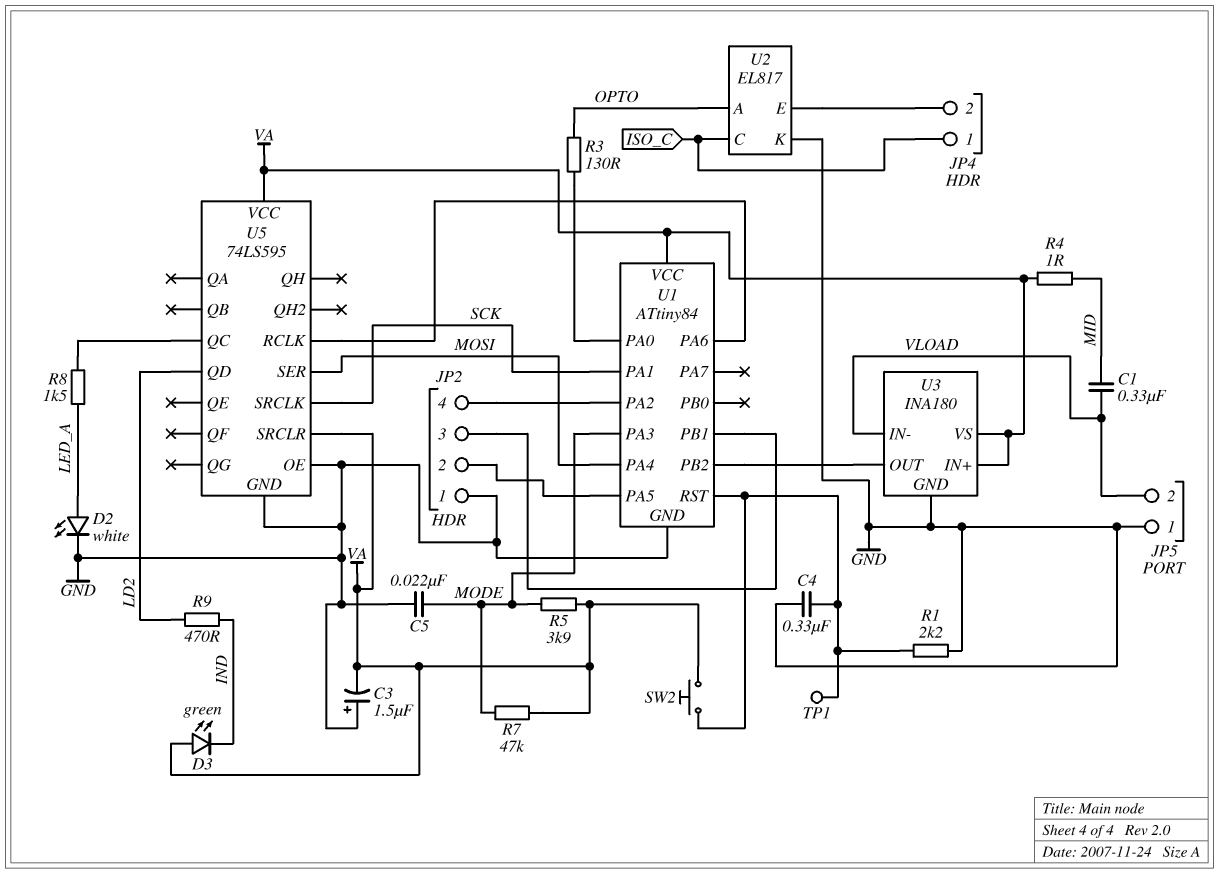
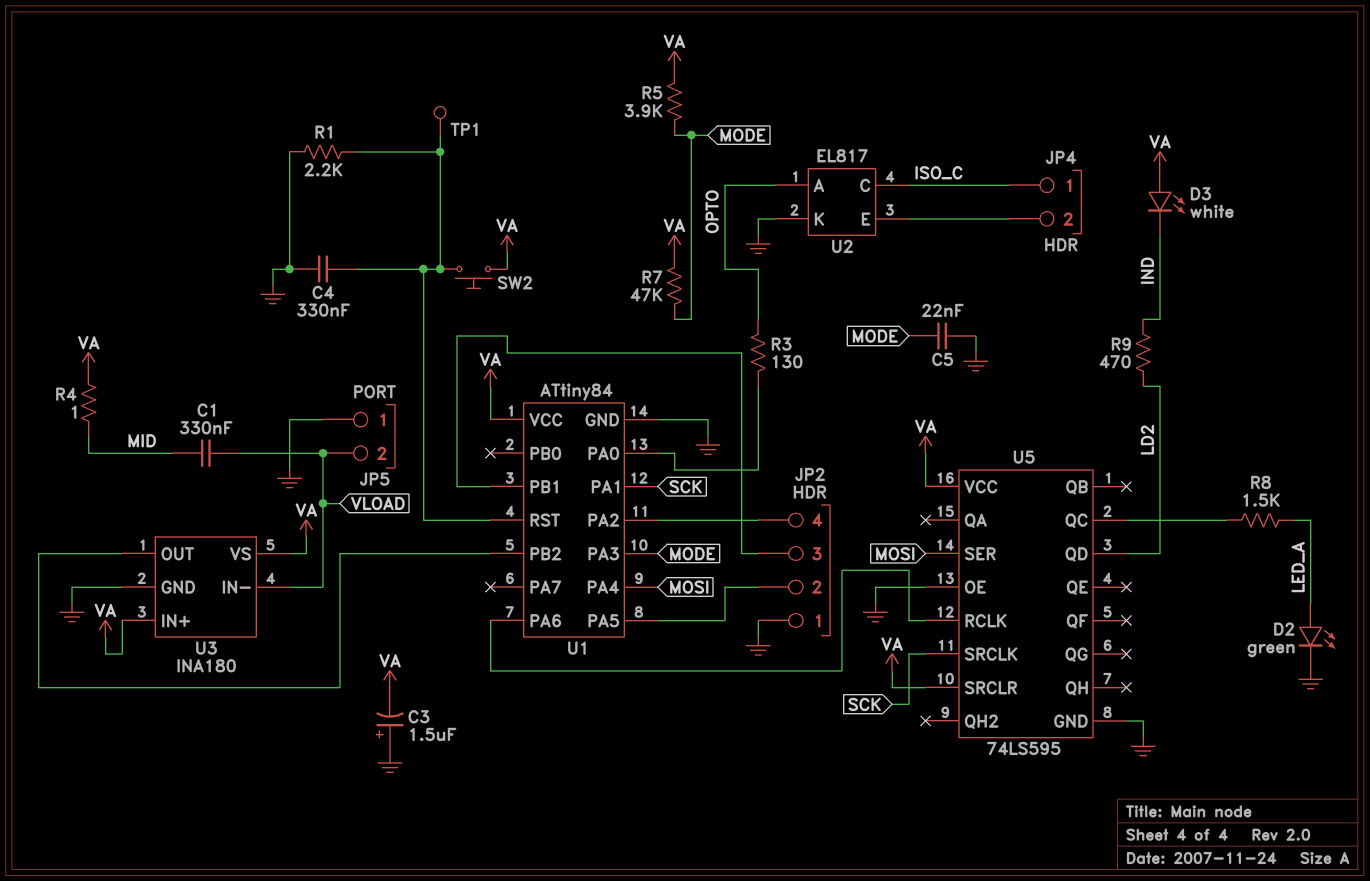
D2: LED white (A LED_A, K GND) -> LED green (A LED_A, K GND)
D3: LED green (A VA, K IND) -> LED white (A VA, K IND)

